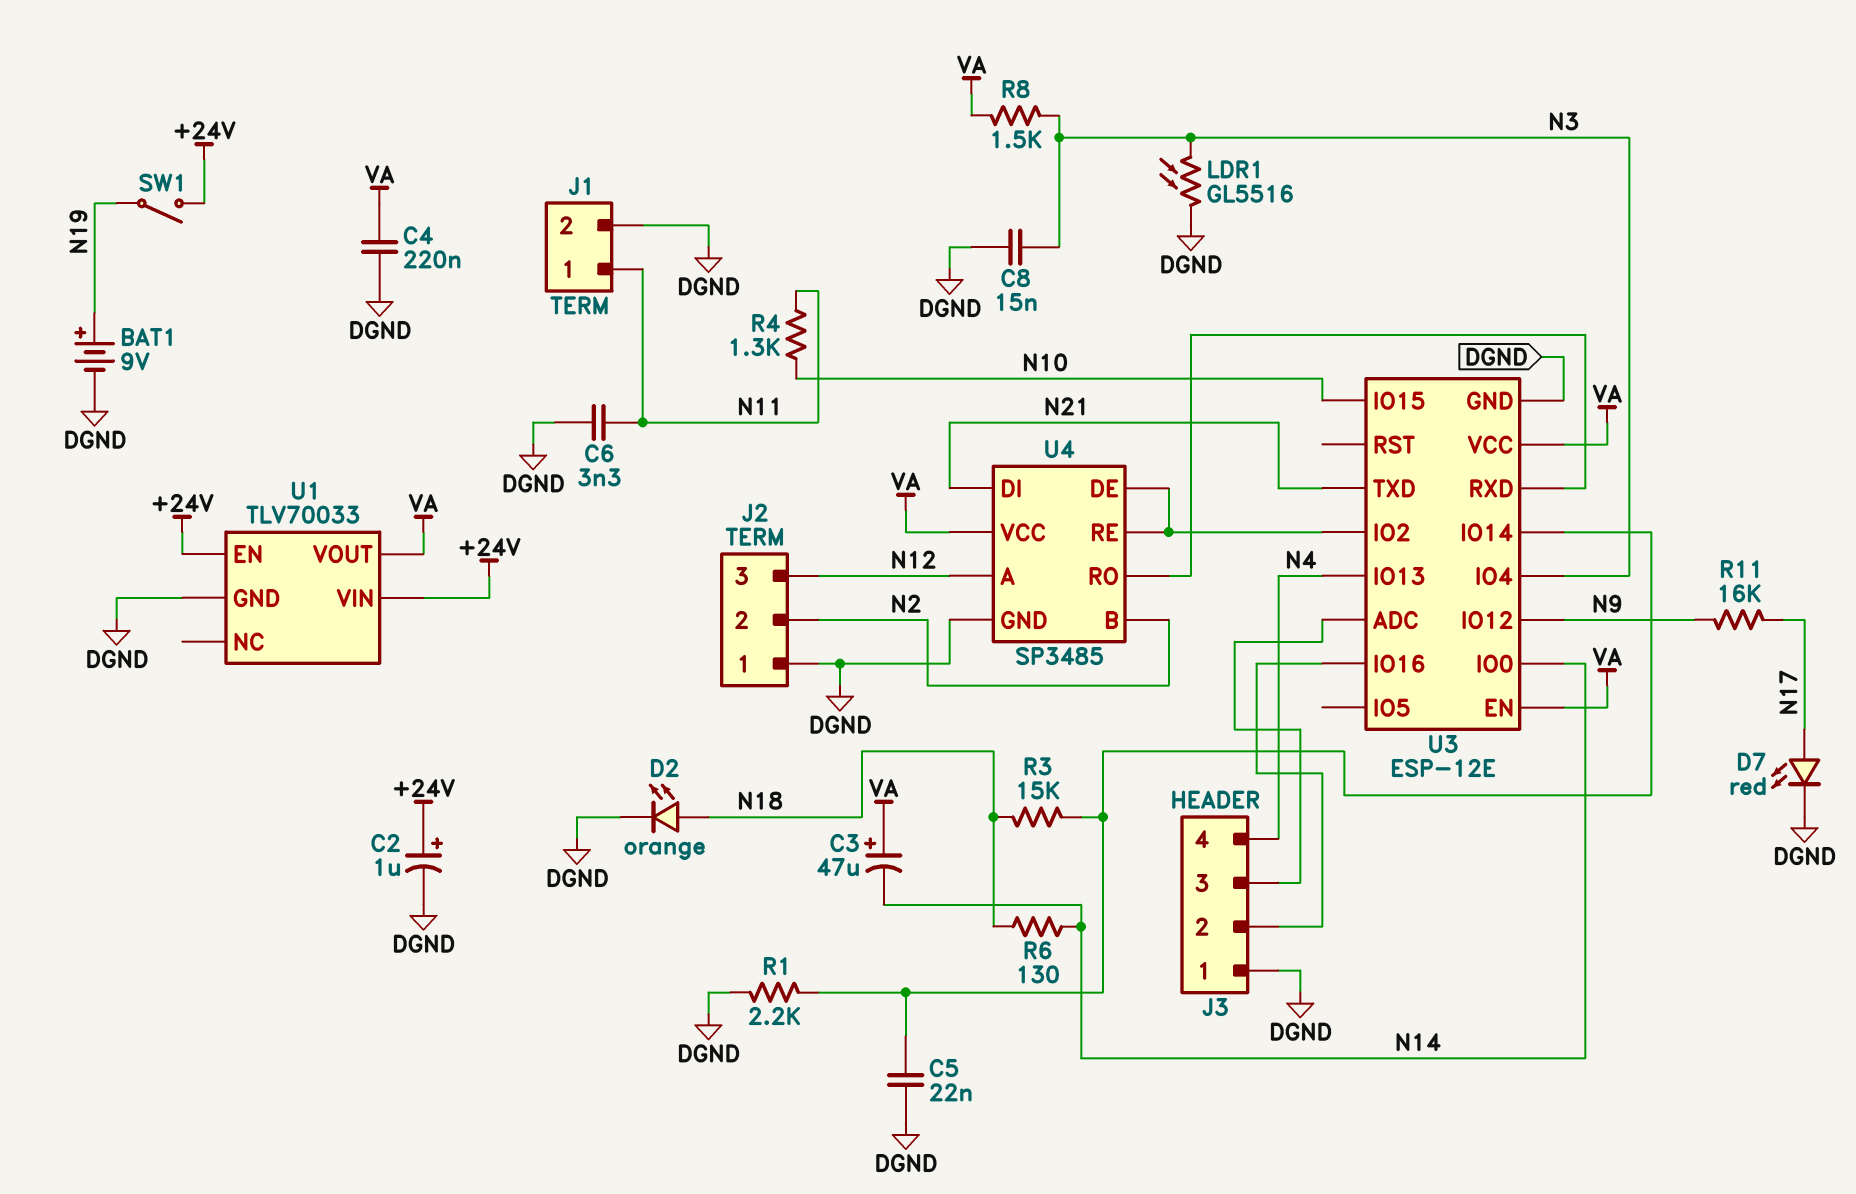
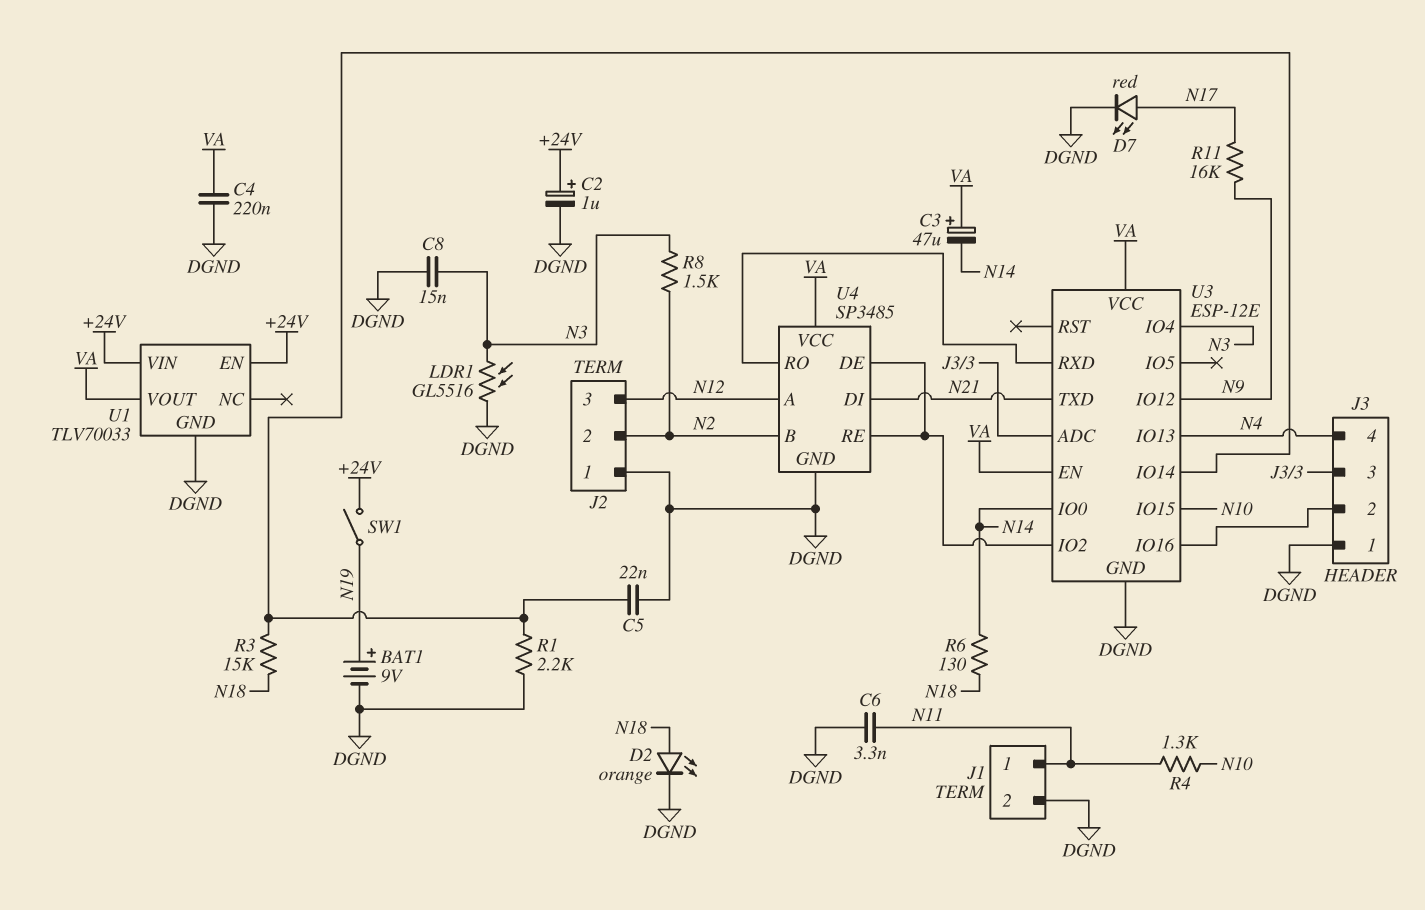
R8: 1.5k (N3, VA) -> 1.5k (N2, N3)

